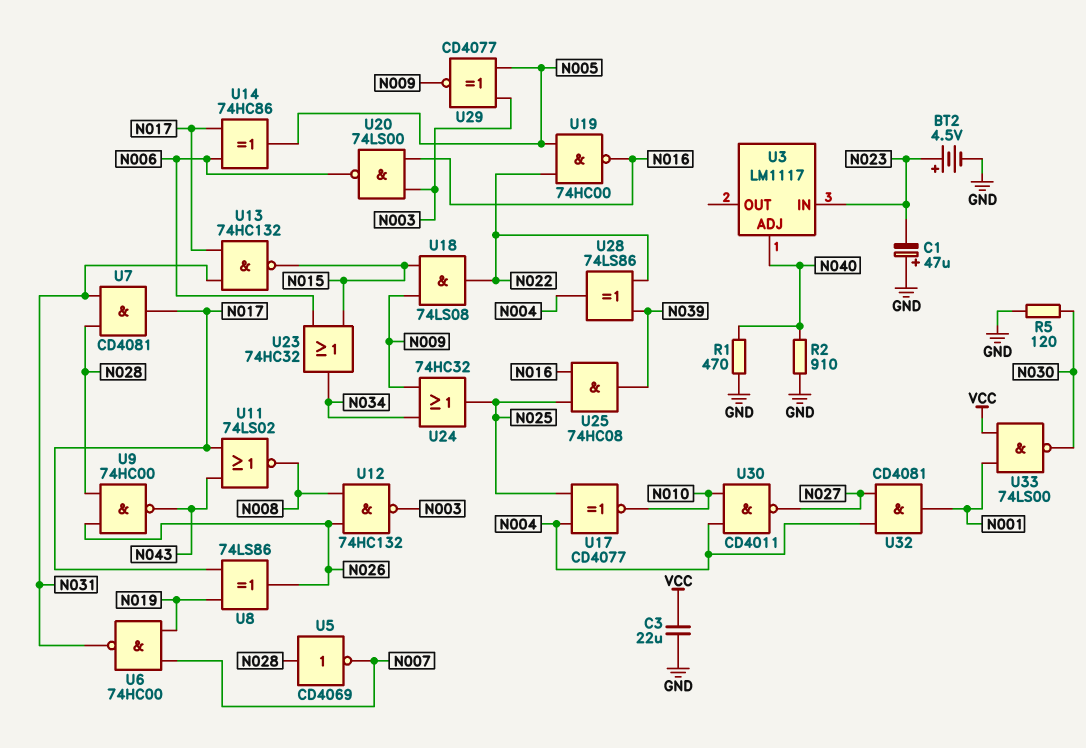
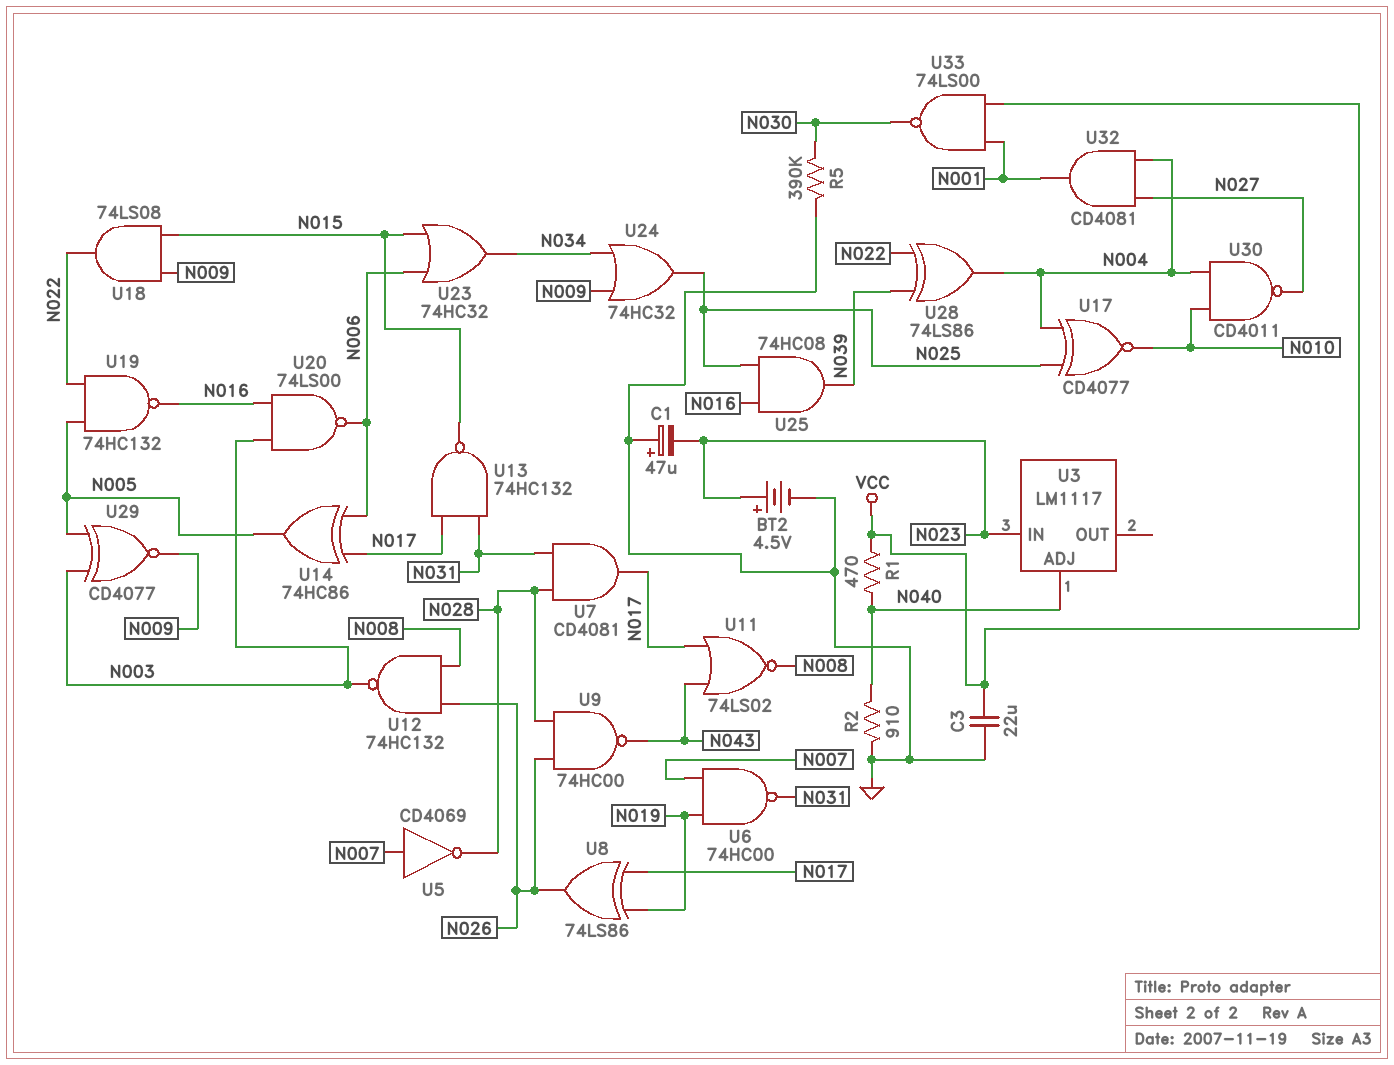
R1: 470 (GND, N040) -> 470 (N040, VCC)
R5: 120 (GND, N030) -> 390k (GND, N030)
U5: NOT CD4069 (in N028, out N007) -> NOT CD4069 (in N007, out N028)
U19: NAND 74HC00 (in N005, in N022, out N016) -> NAND 74HC132 (in N005, in N022, out N016)

